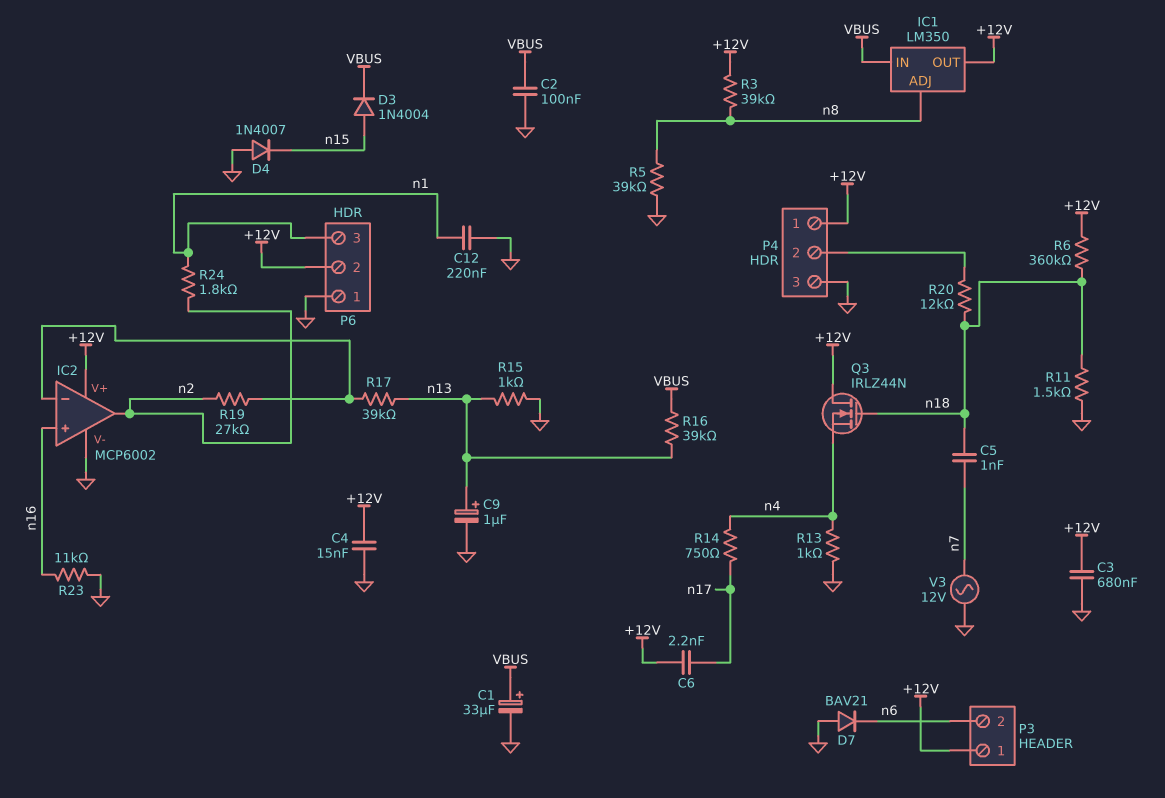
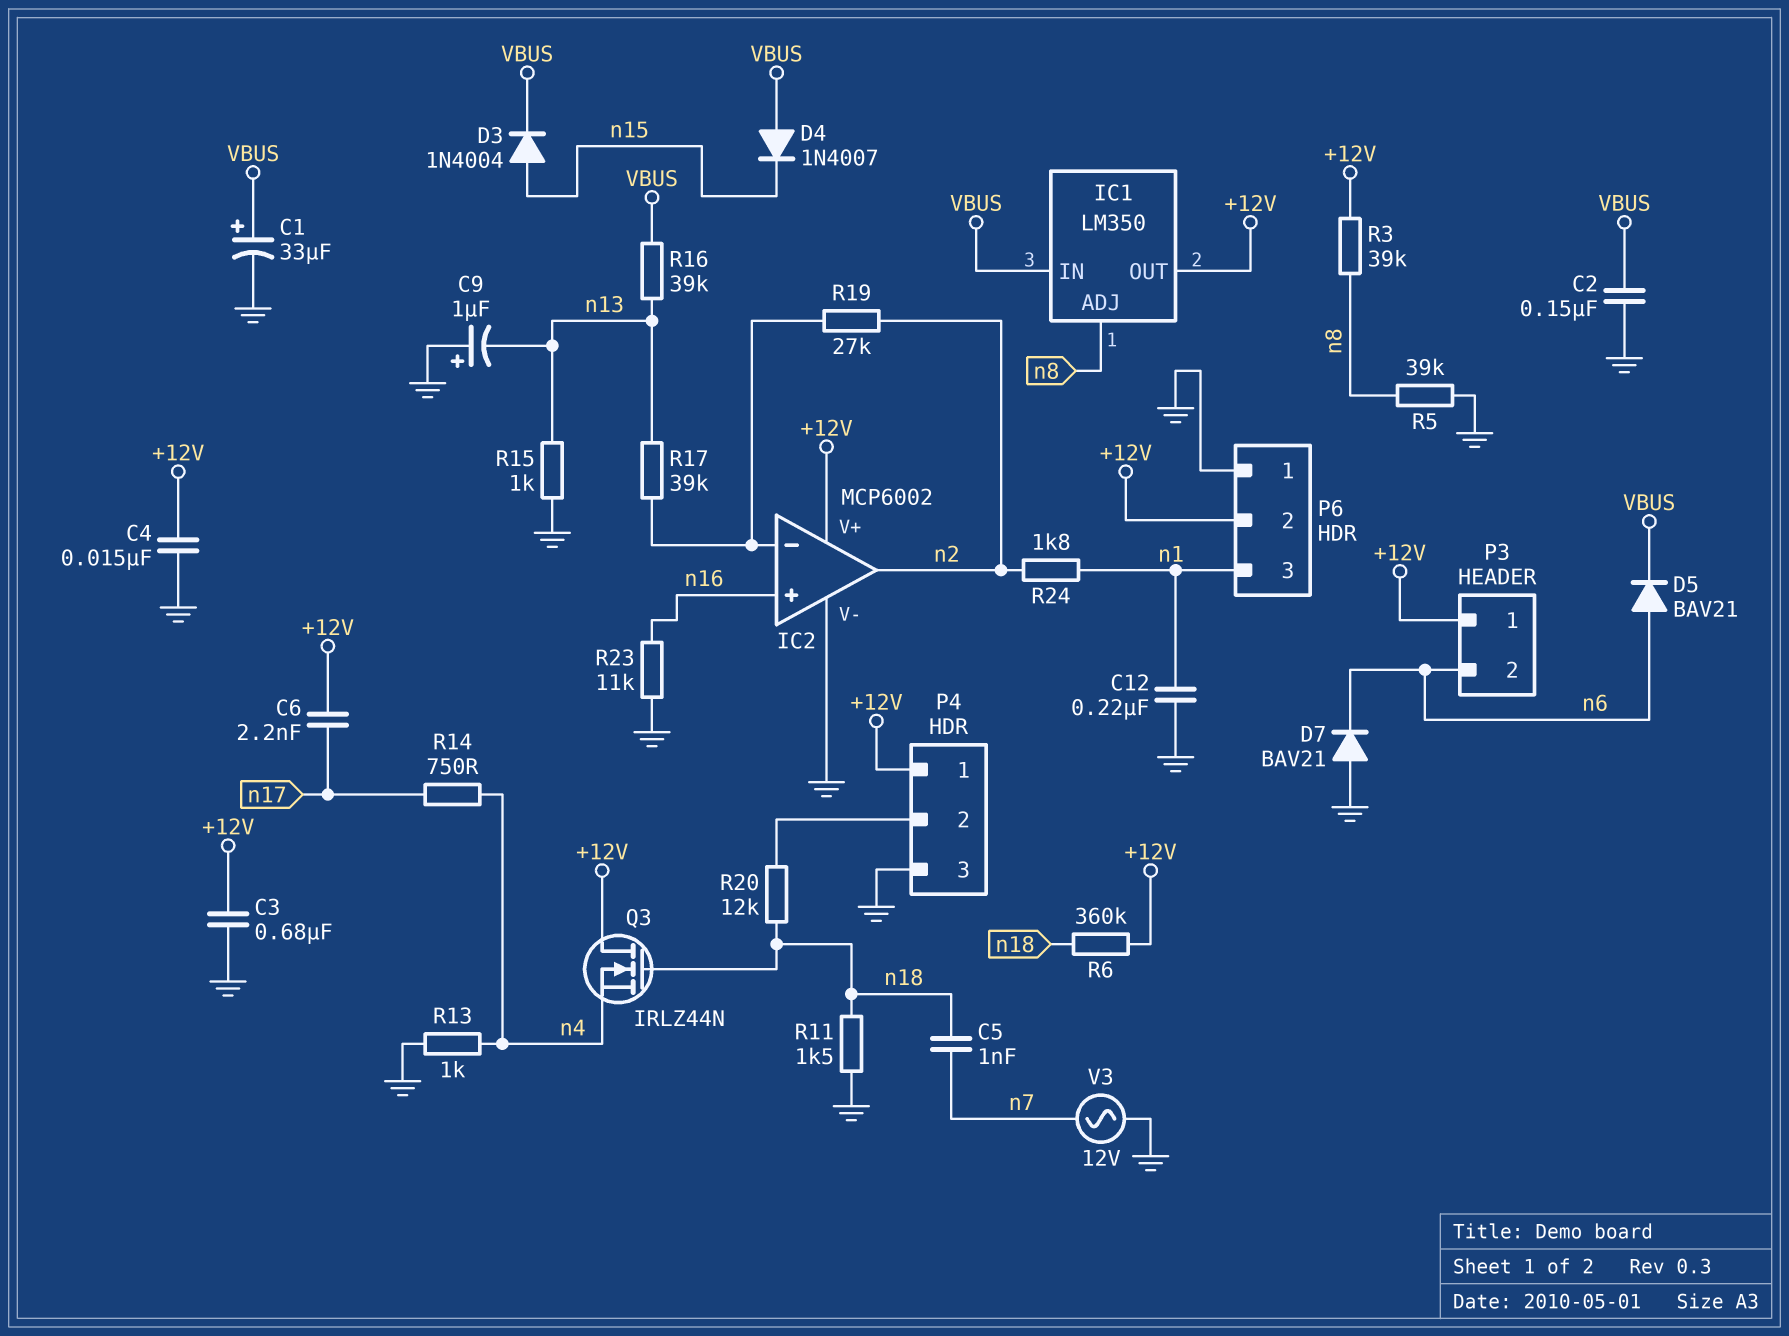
C2: 100nF (GND, VBUS) -> 150nF (GND, VBUS)
C9: 1uF (plus n13, minus GND) -> 1uF (plus GND, minus n13)
D4: diode 1N4007 (A GND, K n15) -> diode 1N4007 (A VBUS, K n15)
D5: none -> diode BAV21 (A n6, K VBUS)

